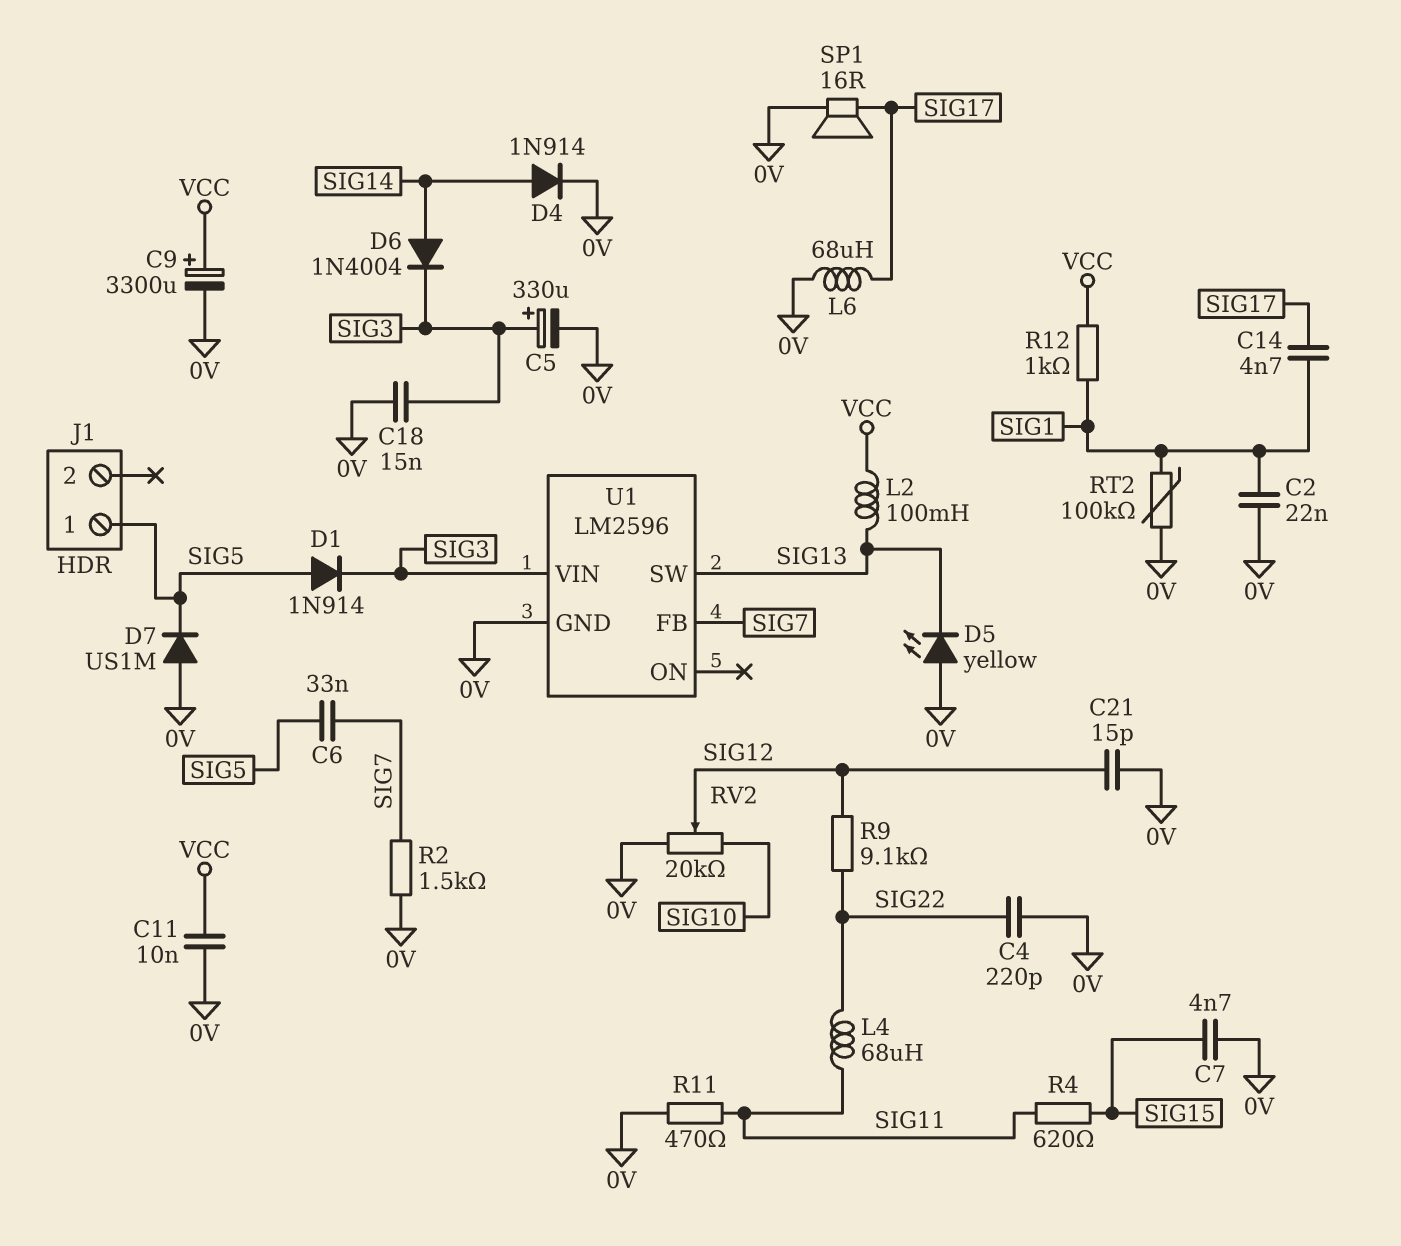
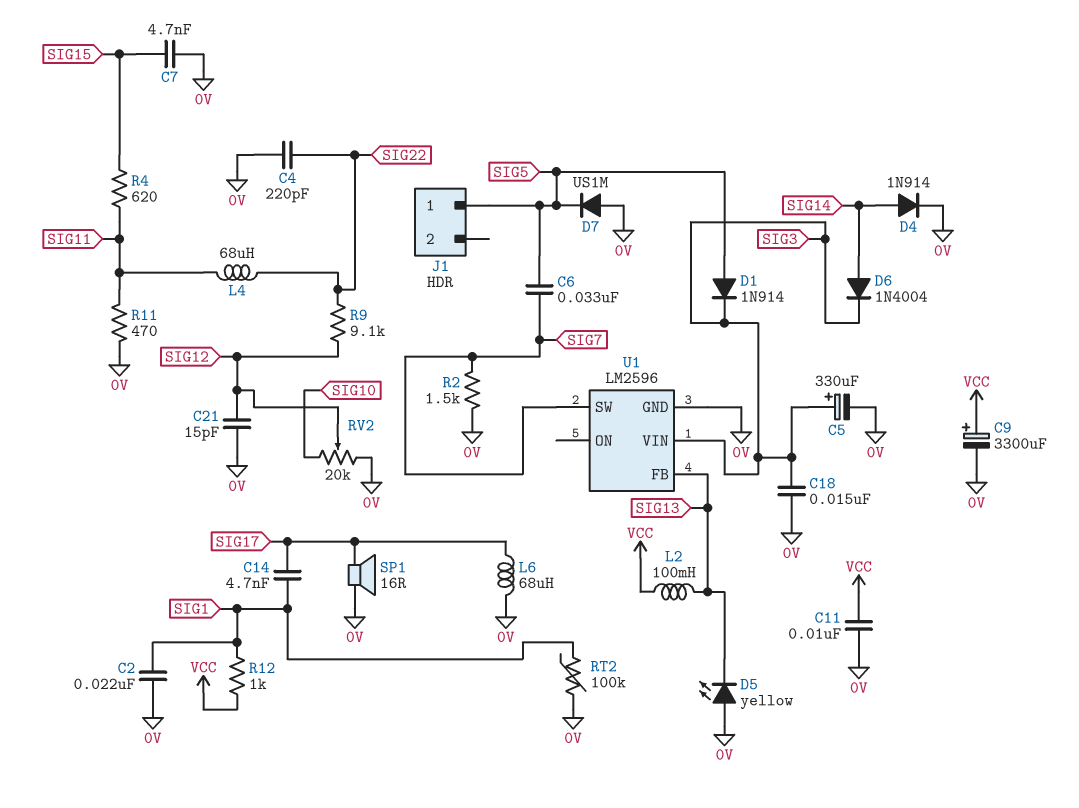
U1 pin FB: SIG7 -> SIG13
U1 pin SW: SIG13 -> SIG7

